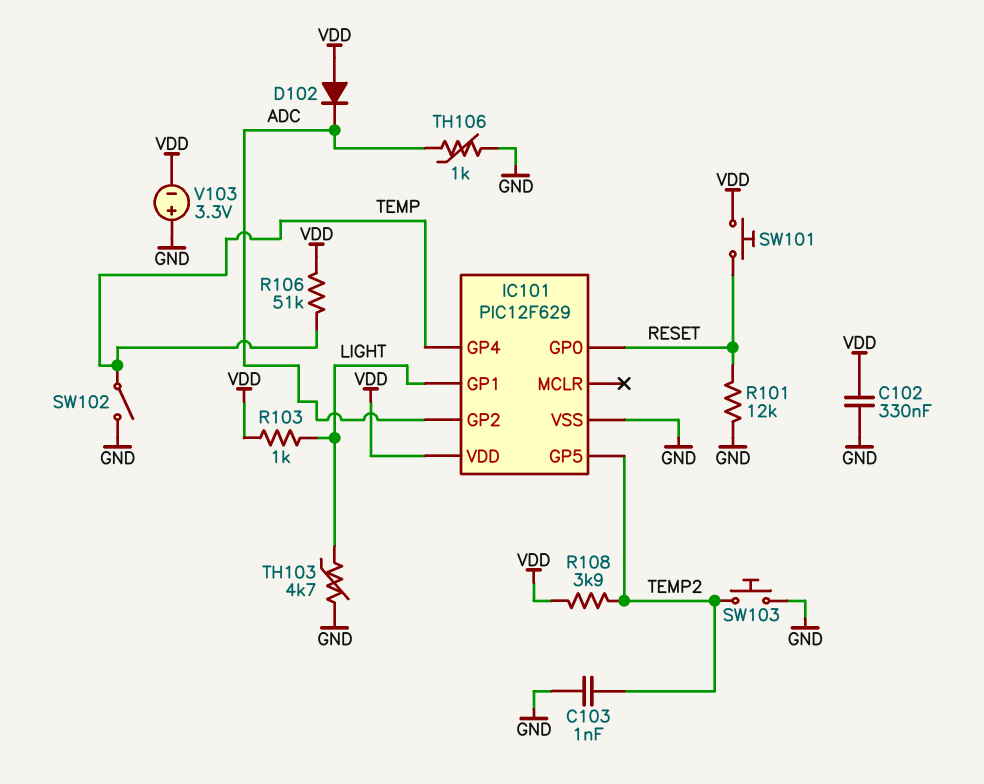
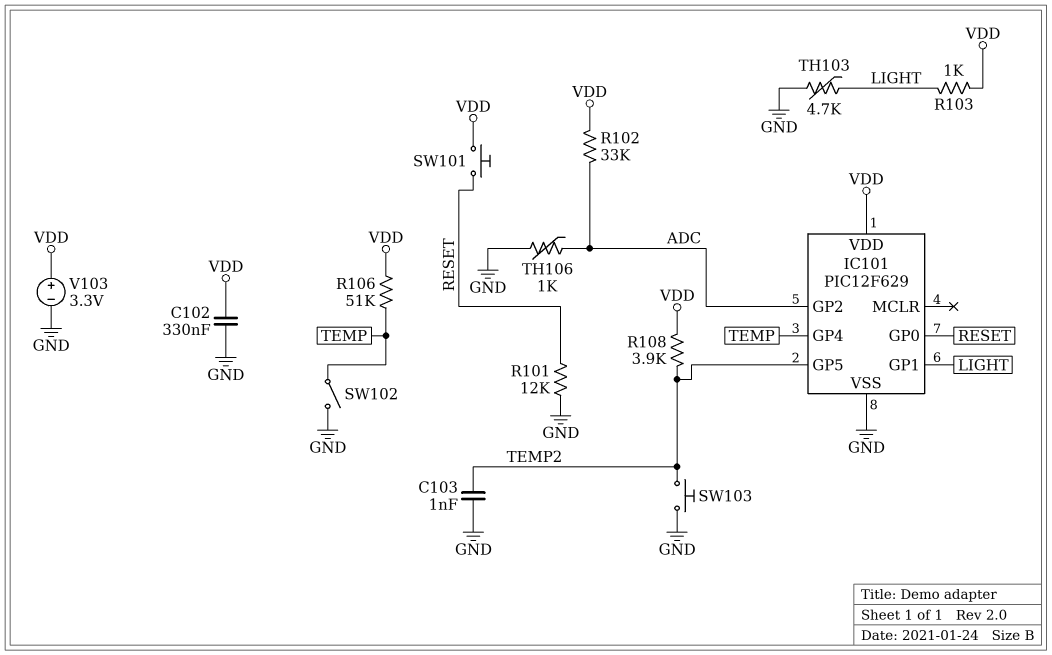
D102: diode (A VDD, K ADC) -> none
R102: none -> 33k (ADC, VDD)
V103: 3.3V (plus GND, minus VDD) -> 3.3V (plus VDD, minus GND)

